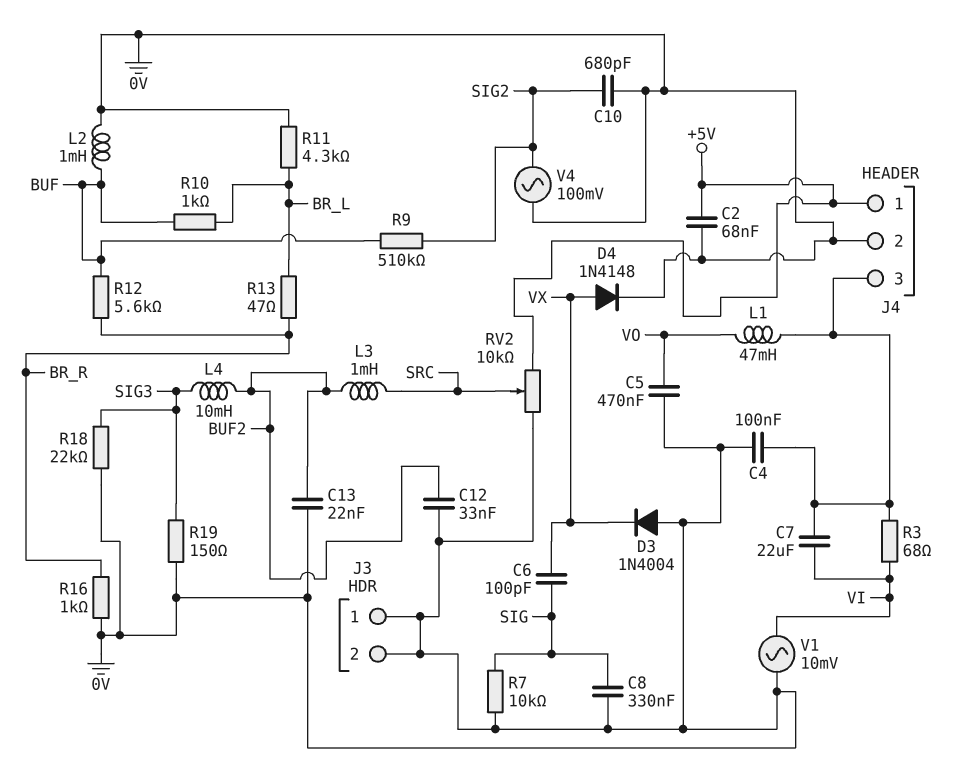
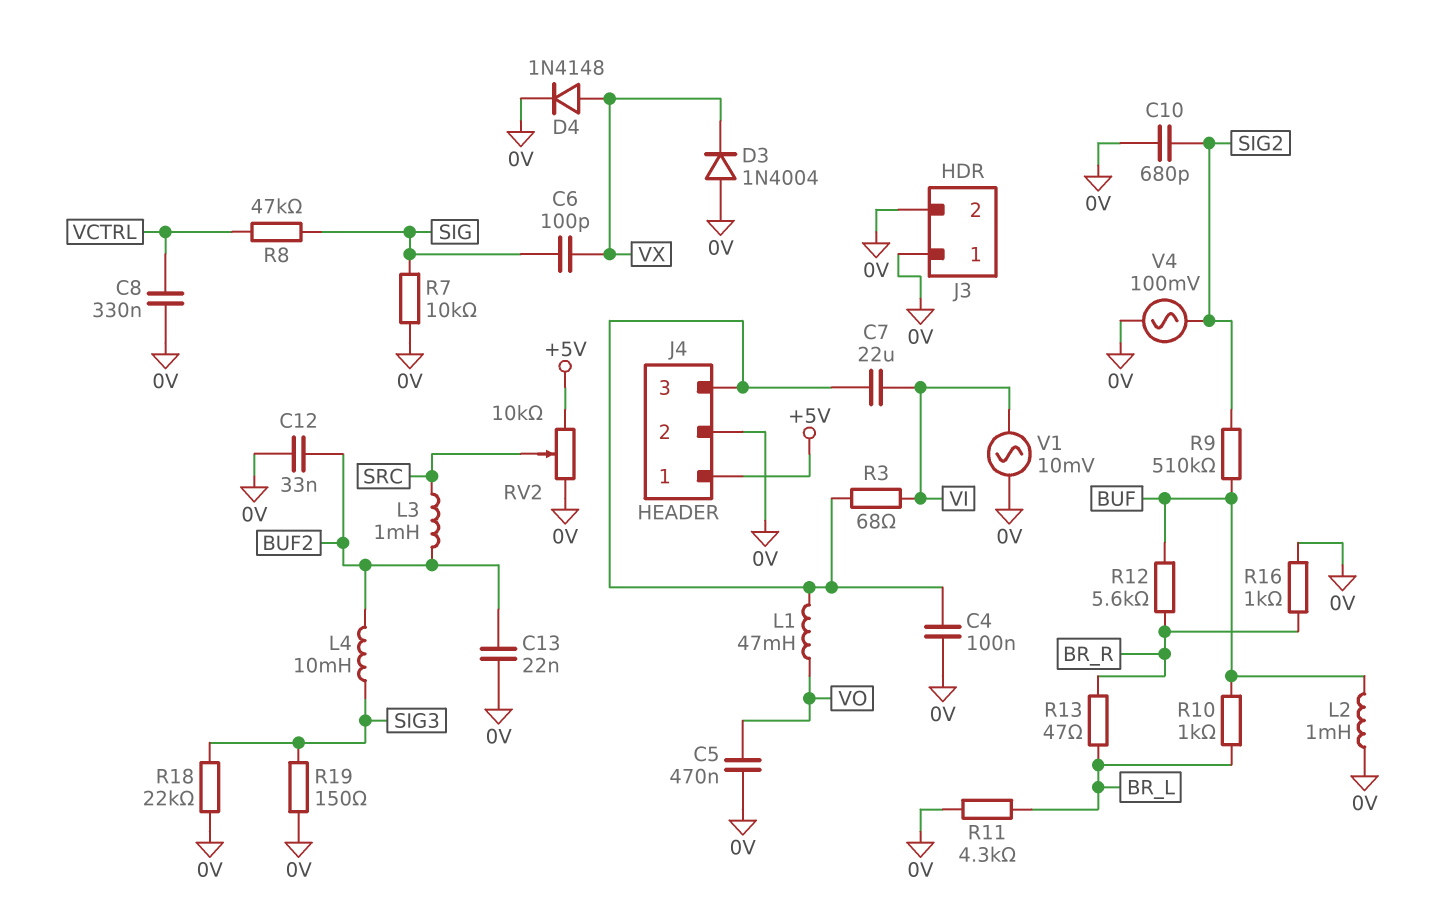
C2: 68nF (+5V, 0V) -> none
C8: 330nF (0V, SIG) -> 330nF (0V, VCTRL)
R8: none -> 47k (SIG, VCTRL)

